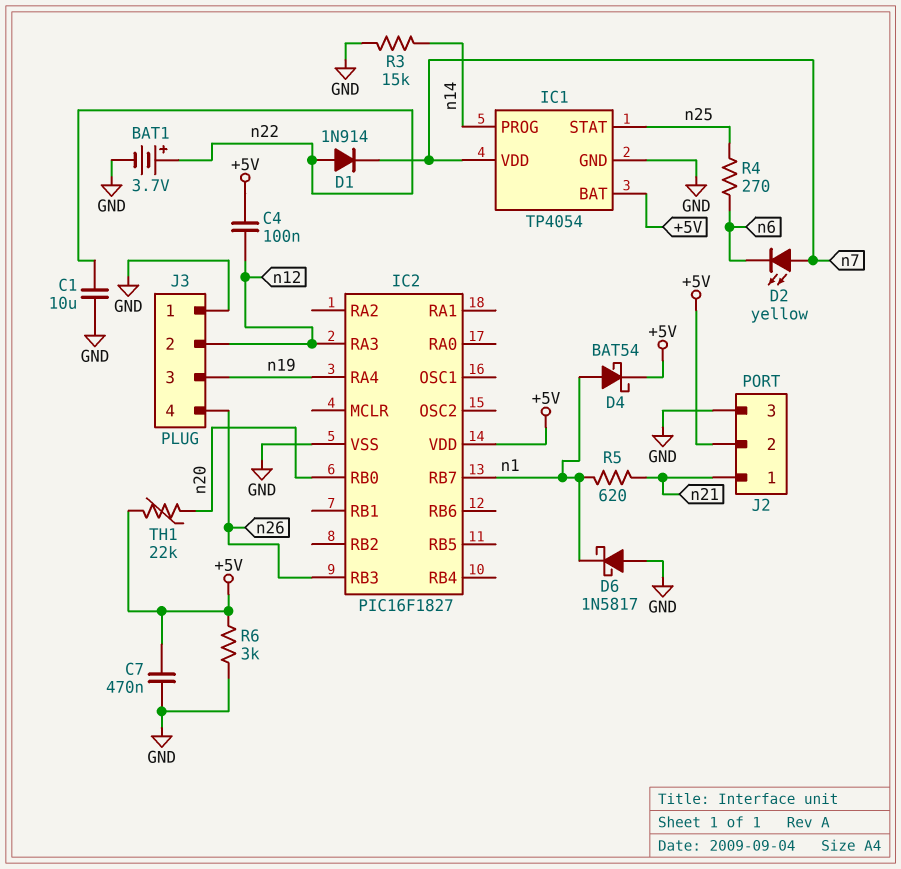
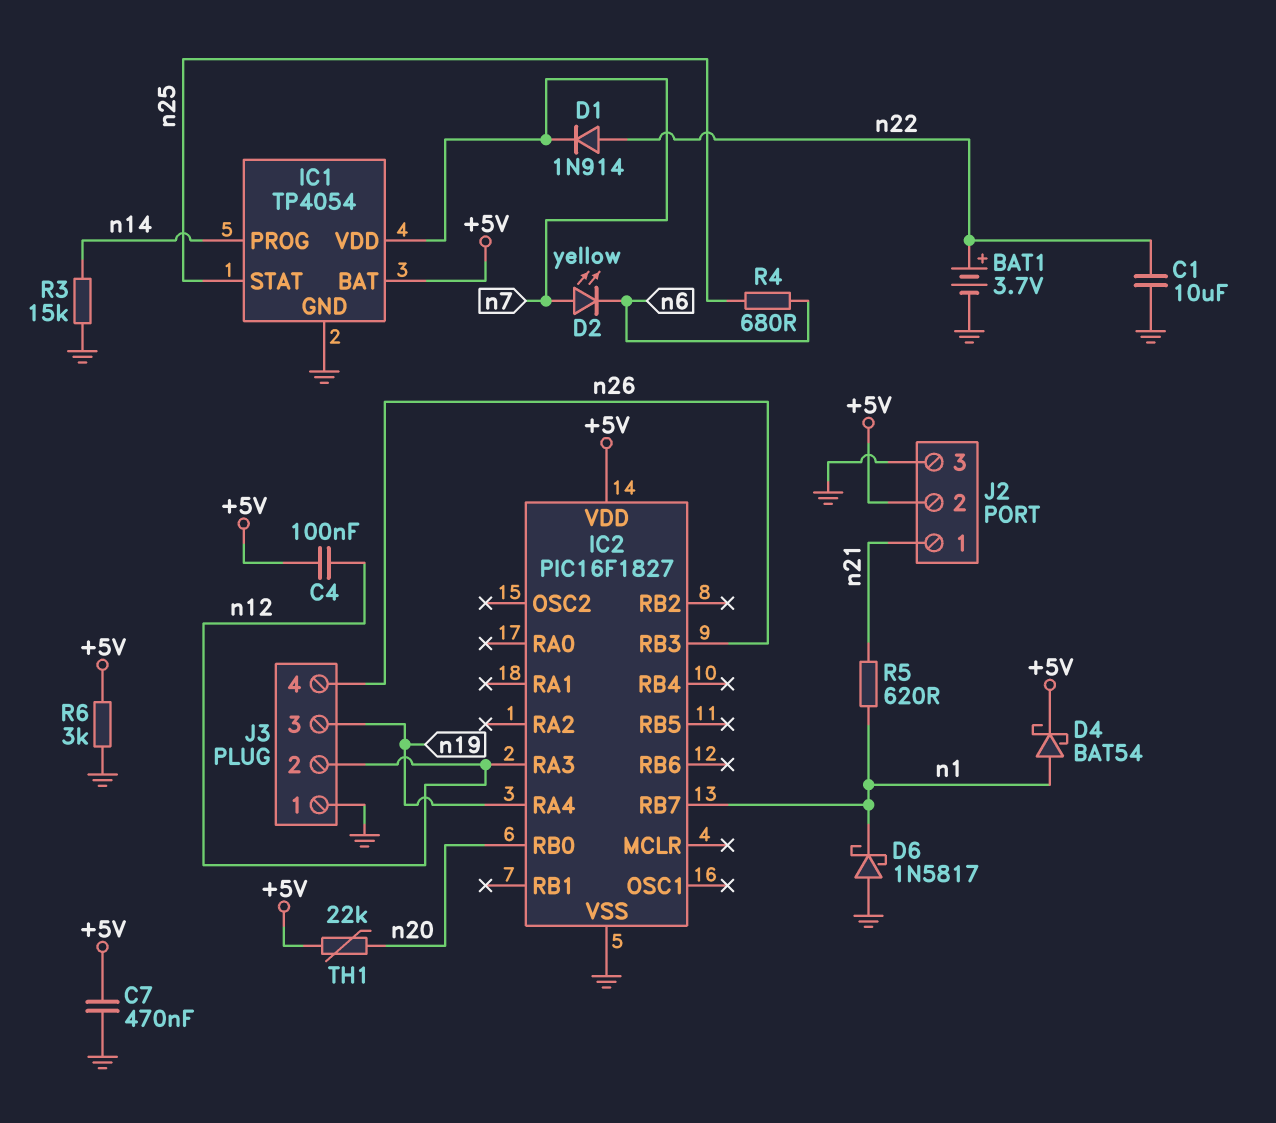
R4: 270 (n6, n25) -> 680 (n6, n25)

